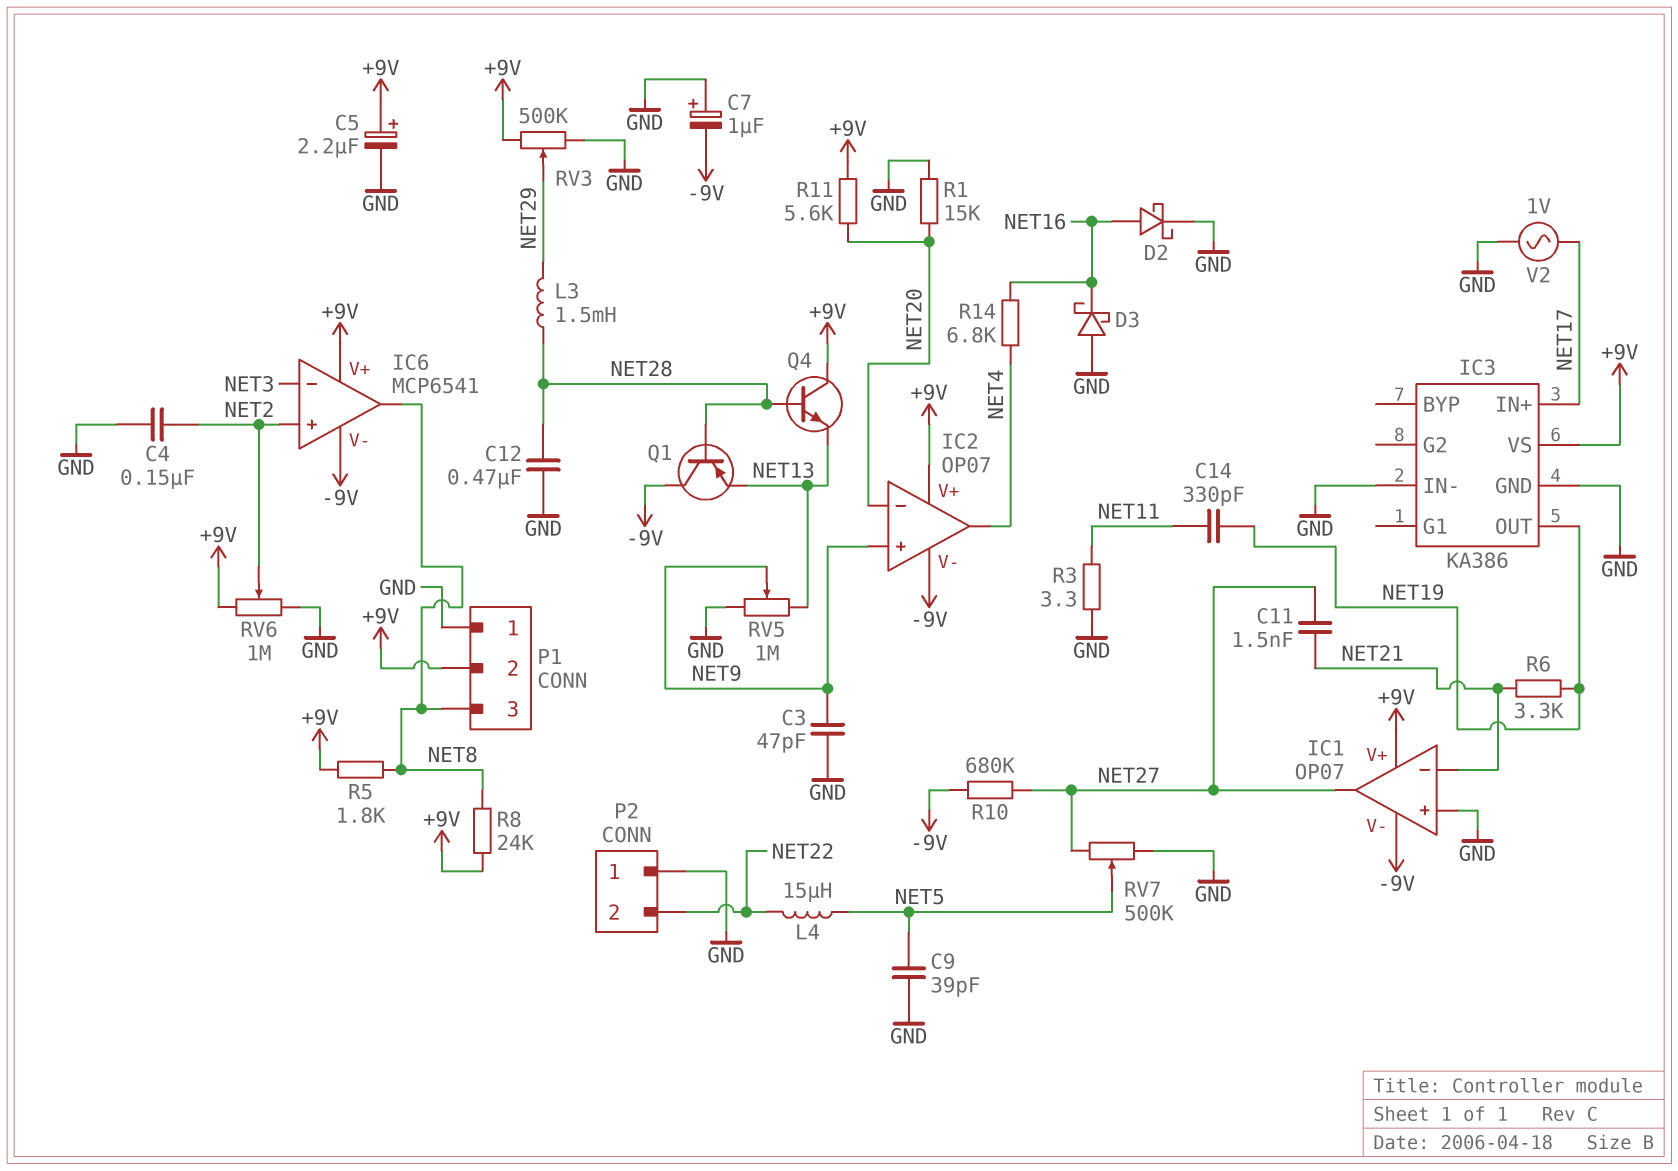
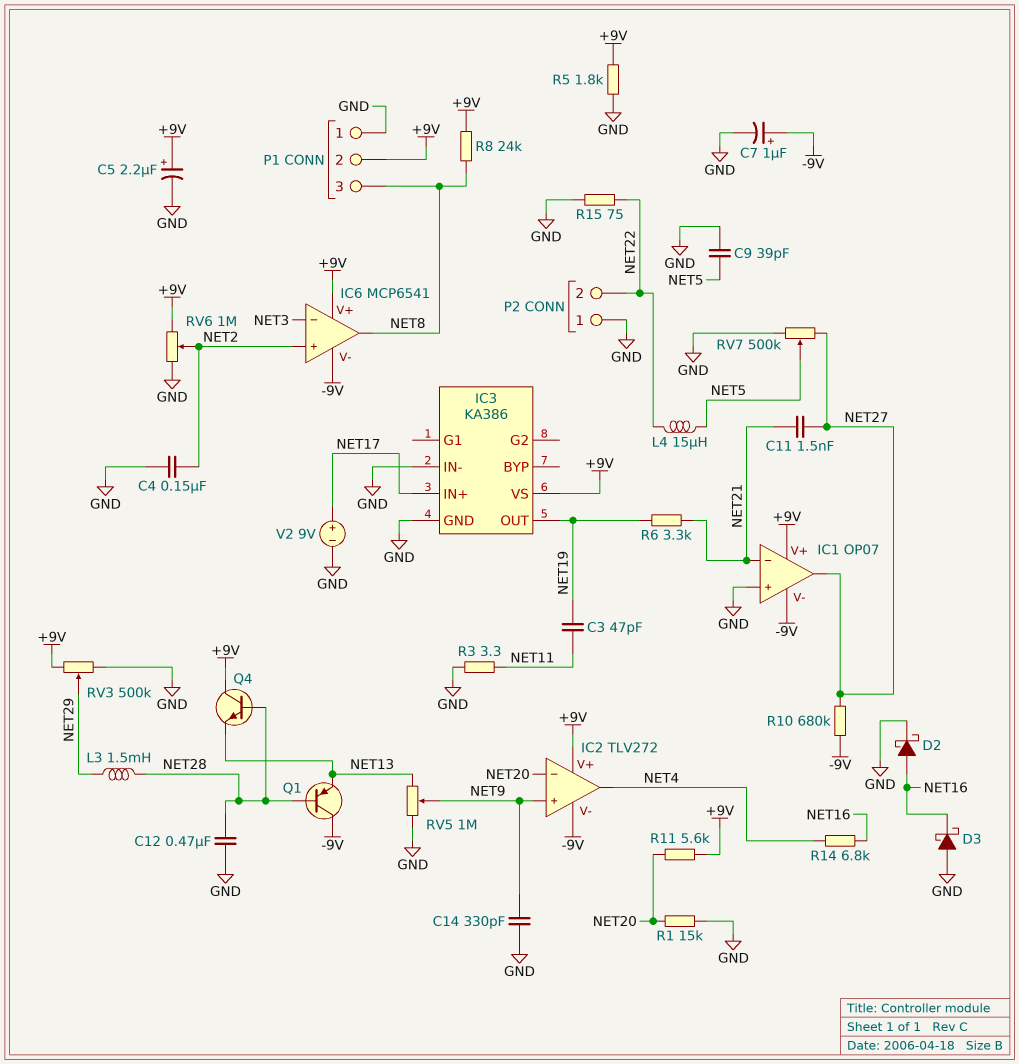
C3: 47pF (GND, NET9) -> 47pF (NET11, NET19)
C7: 1uF (plus GND, minus -9V) -> 1uF (plus -9V, minus GND)
C14: 330pF (NET11, NET19) -> 330pF (GND, NET9)
IC2: OP07 -> TLV272
R5: 1.8k (+9V, NET8) -> 1.8k (+9V, GND)
R15: none -> 75 (GND, NET22)
V2: AC 1V (GND, NET17) -> 9V (plus NET17, minus GND)

